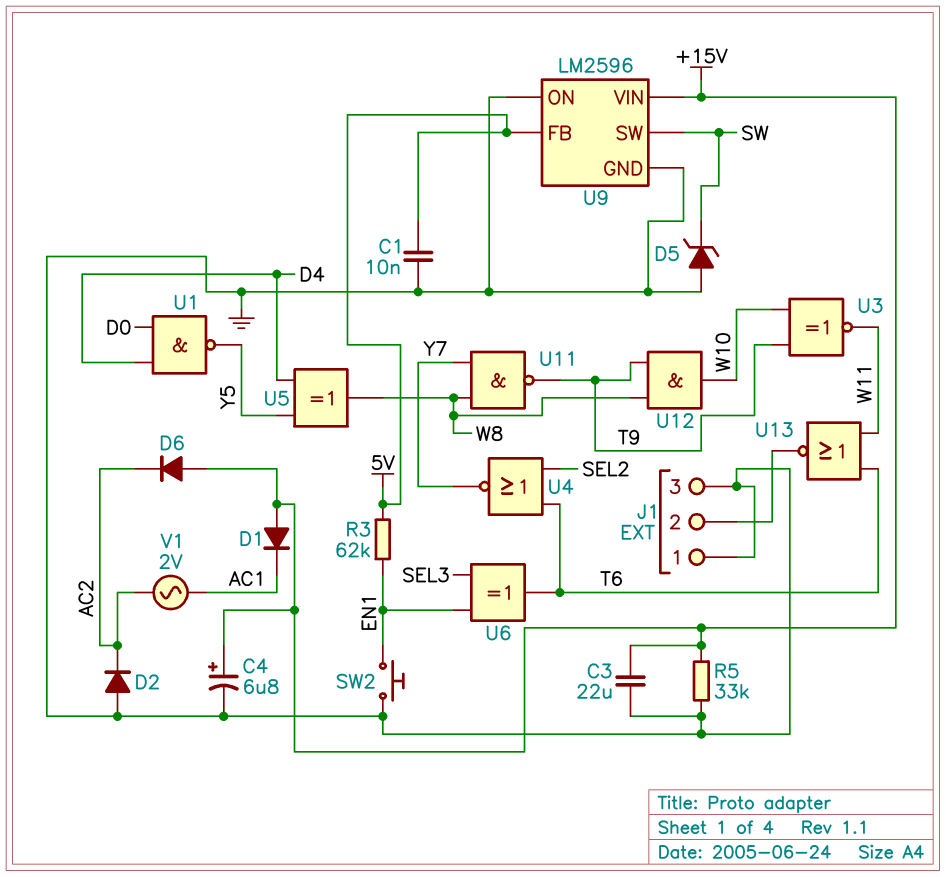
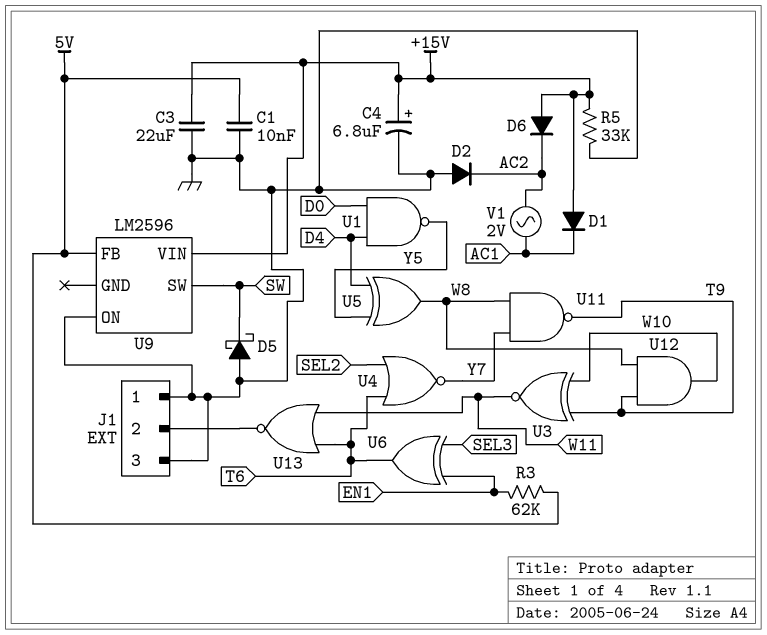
D5: zener (A GND, K SW) -> schottky (A GND, K SW)
SW2: button (EN1, GND) -> none
U9 pin GND: GND -> none

